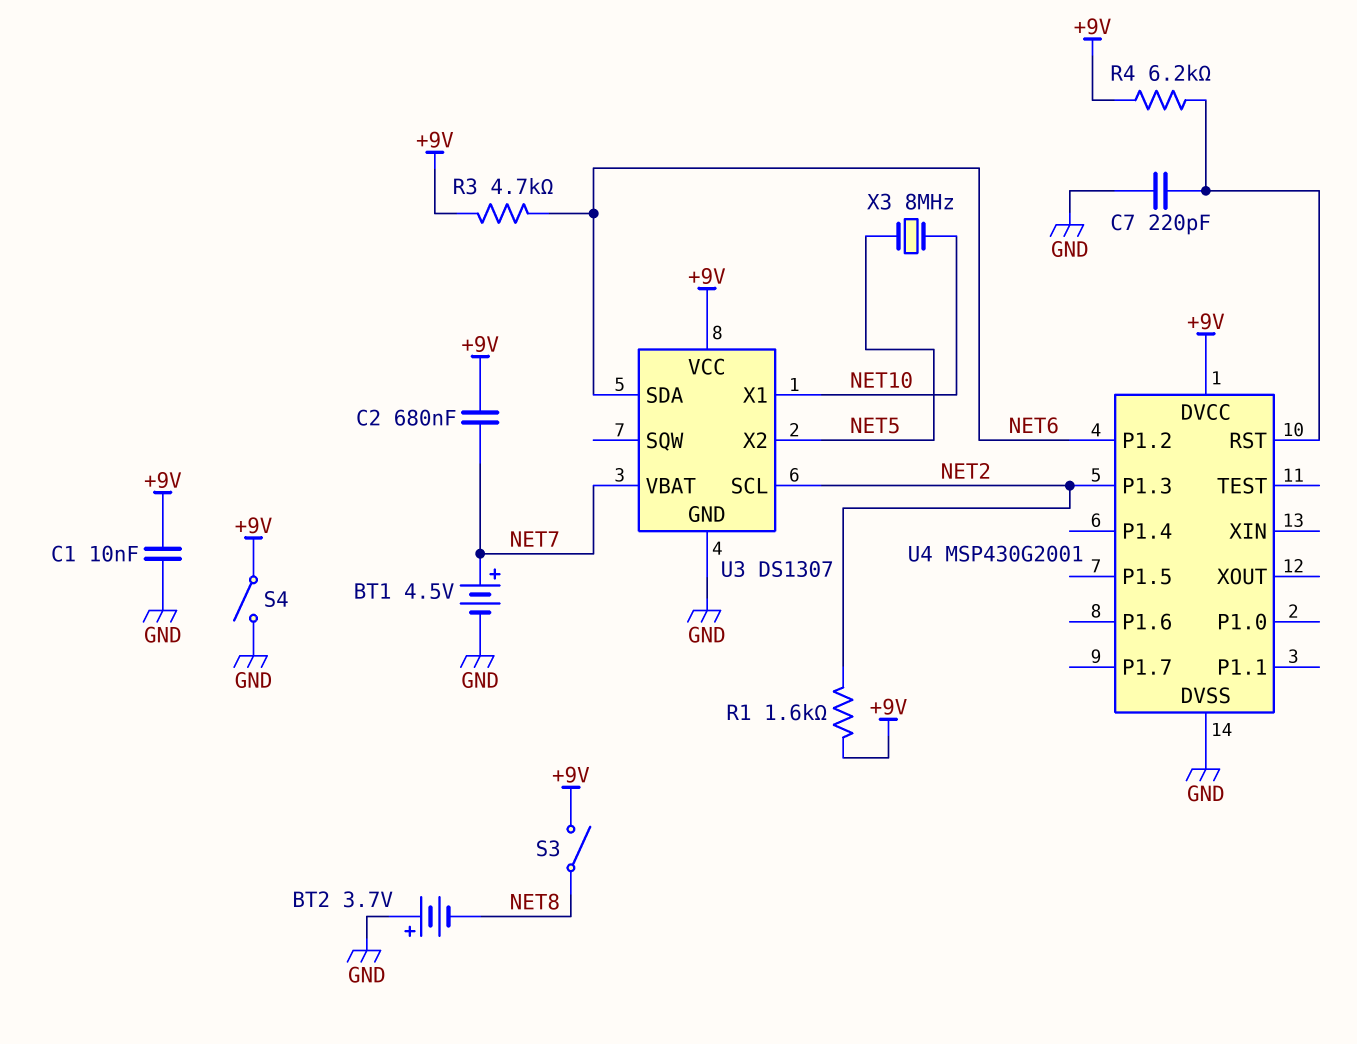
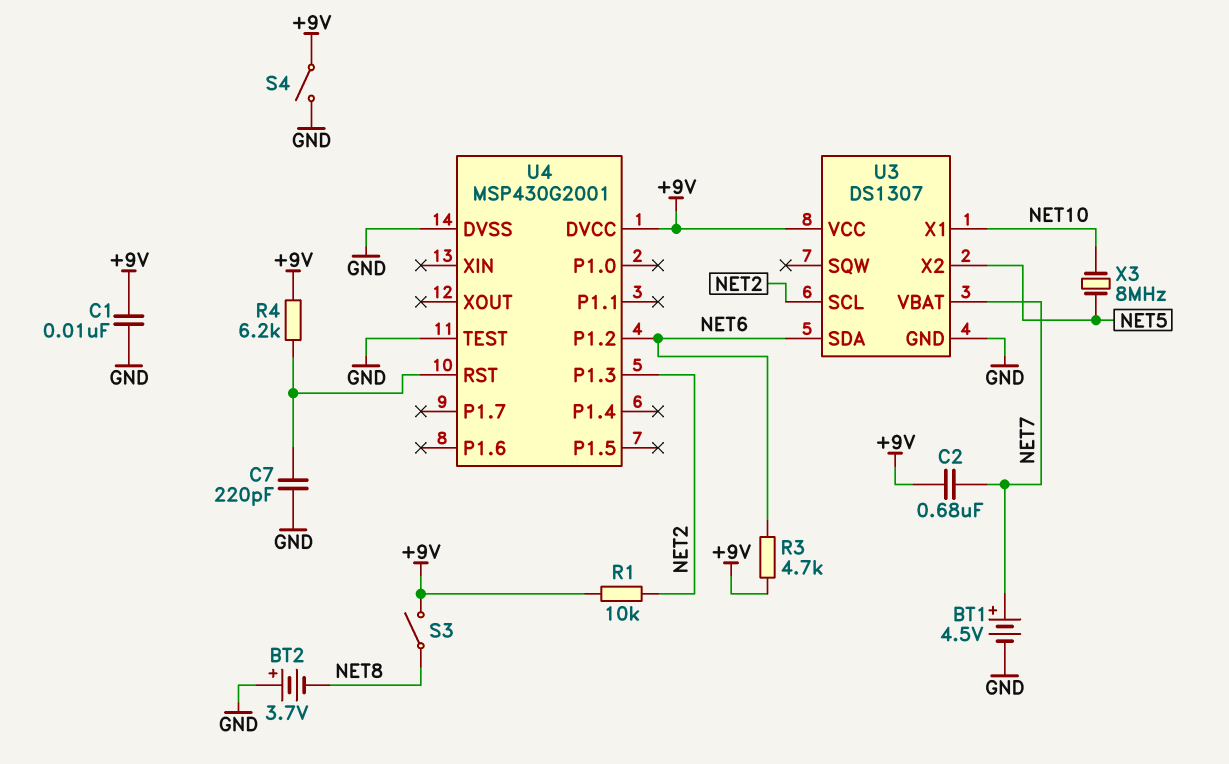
R1: 1.6k (+9V, NET2) -> 10k (+9V, NET2)
U4 pin TEST: none -> GND

